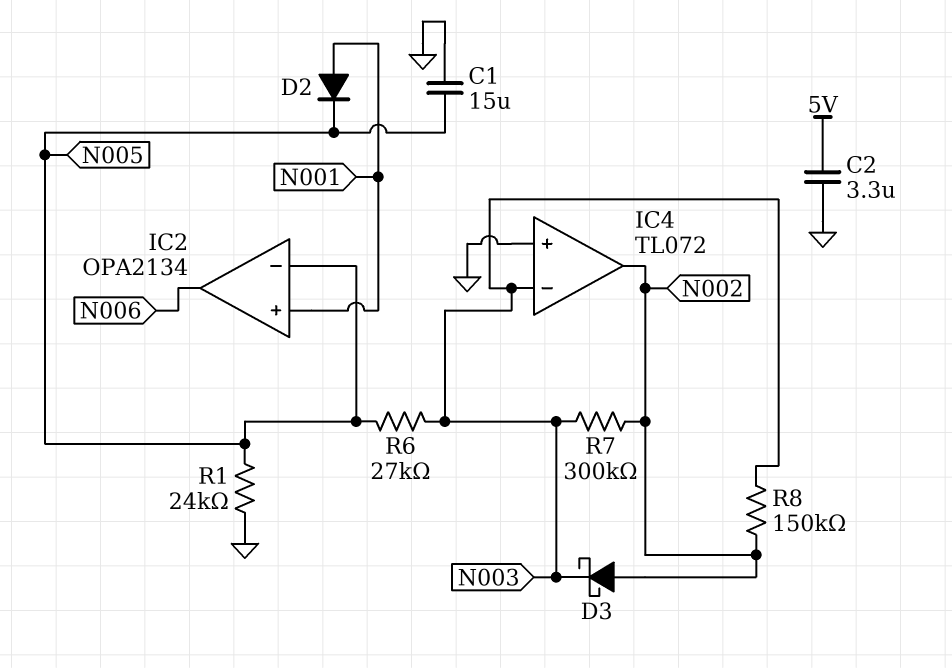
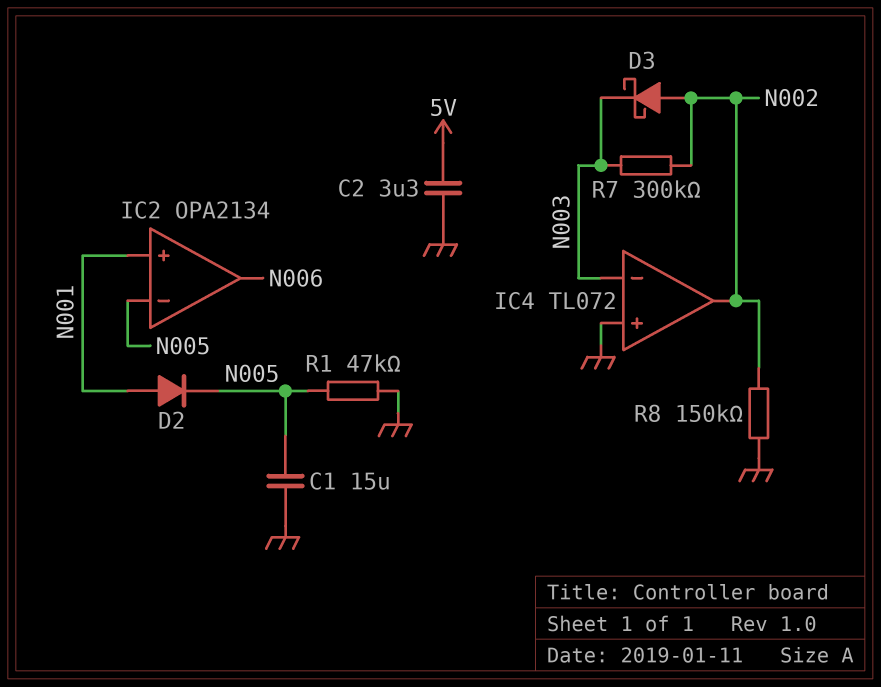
R1: 24k (GND, N005) -> 47k (GND, N005)
R6: 27k (N003, N005) -> none
R8: 150k (N002, N003) -> 150k (GND, N002)

